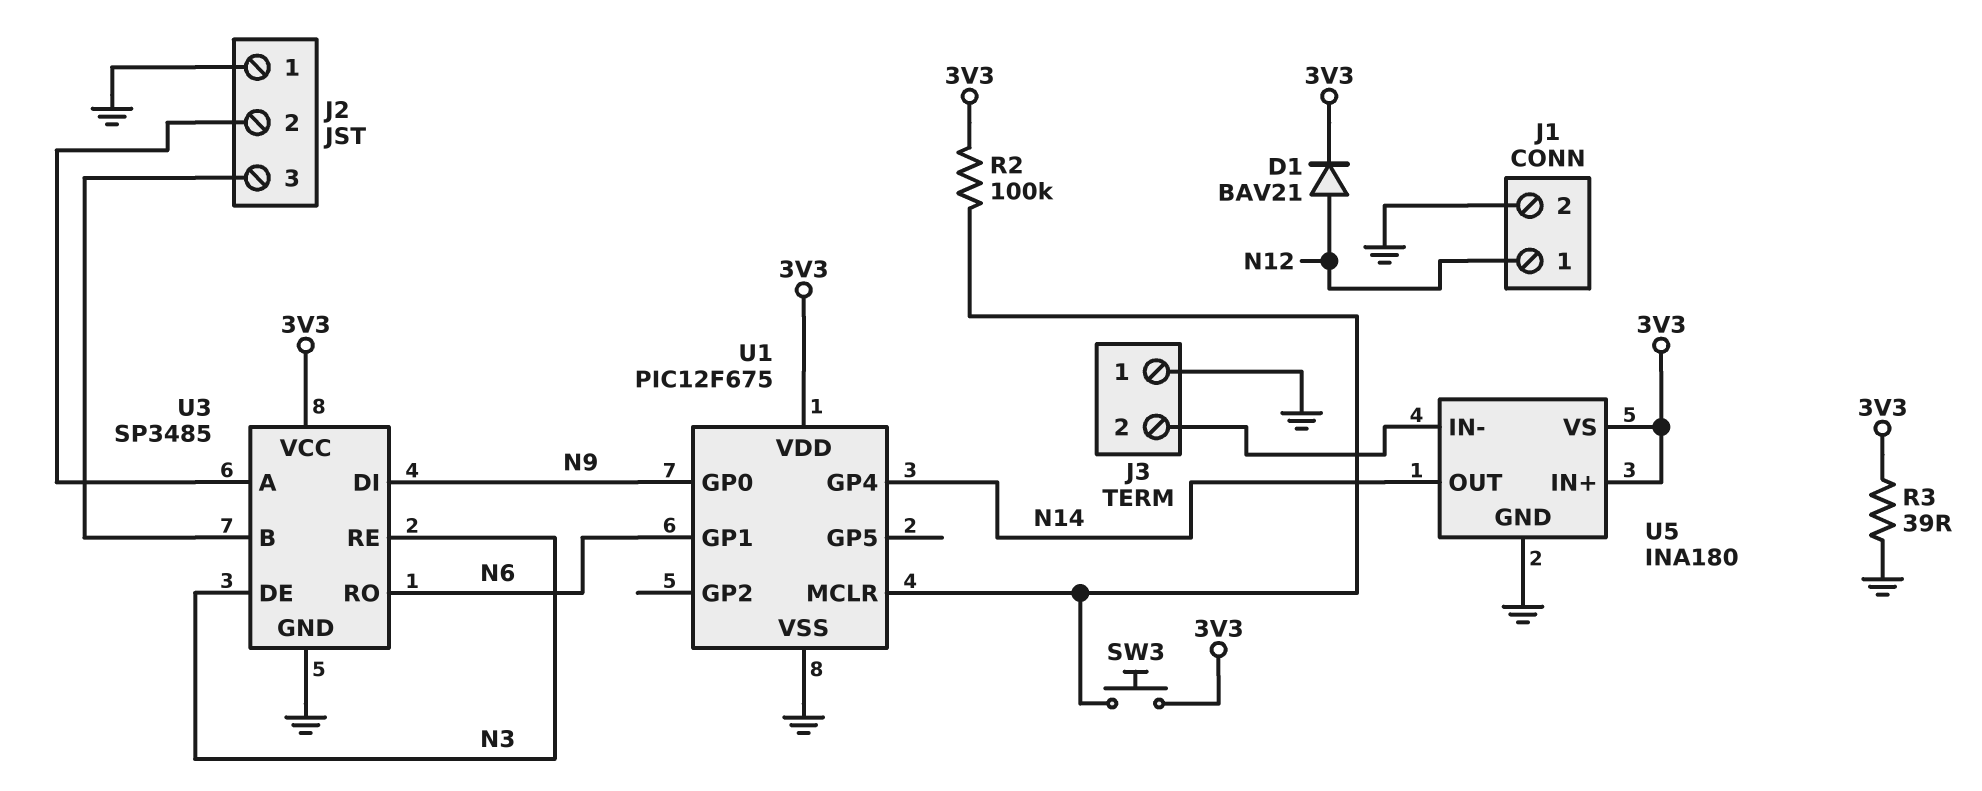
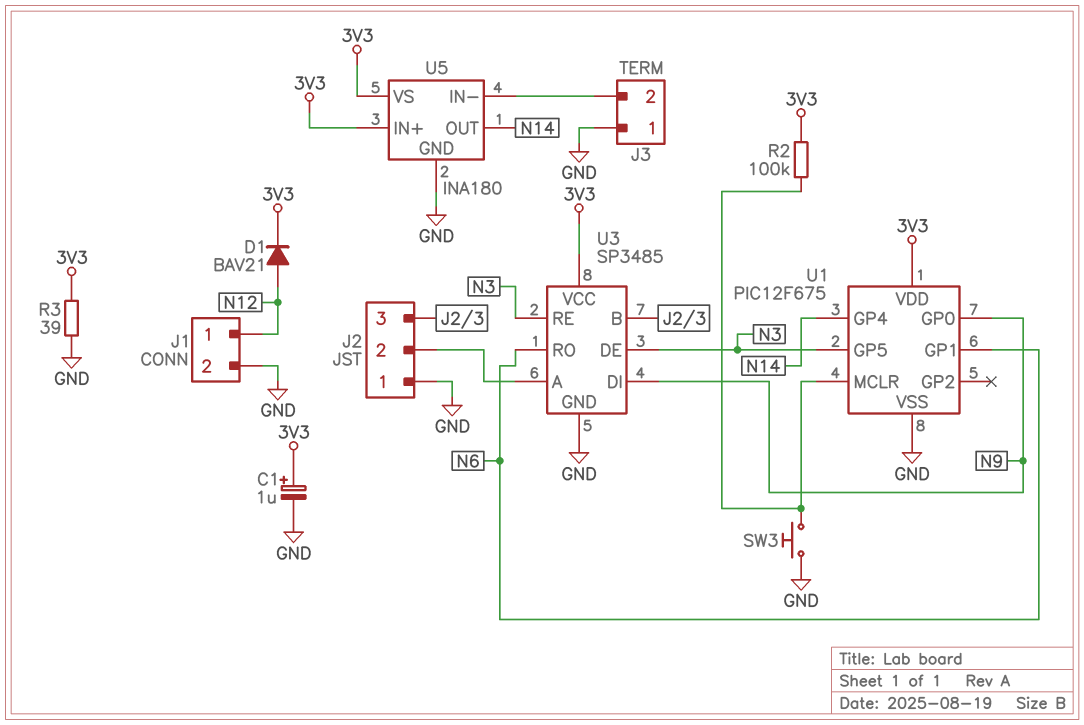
C1: none -> 1uF (plus 3V3, minus GND)
SW3: button (3V3, U1/MCLR) -> button (GND, U1/MCLR)
U1 pin GP5: none -> N3

